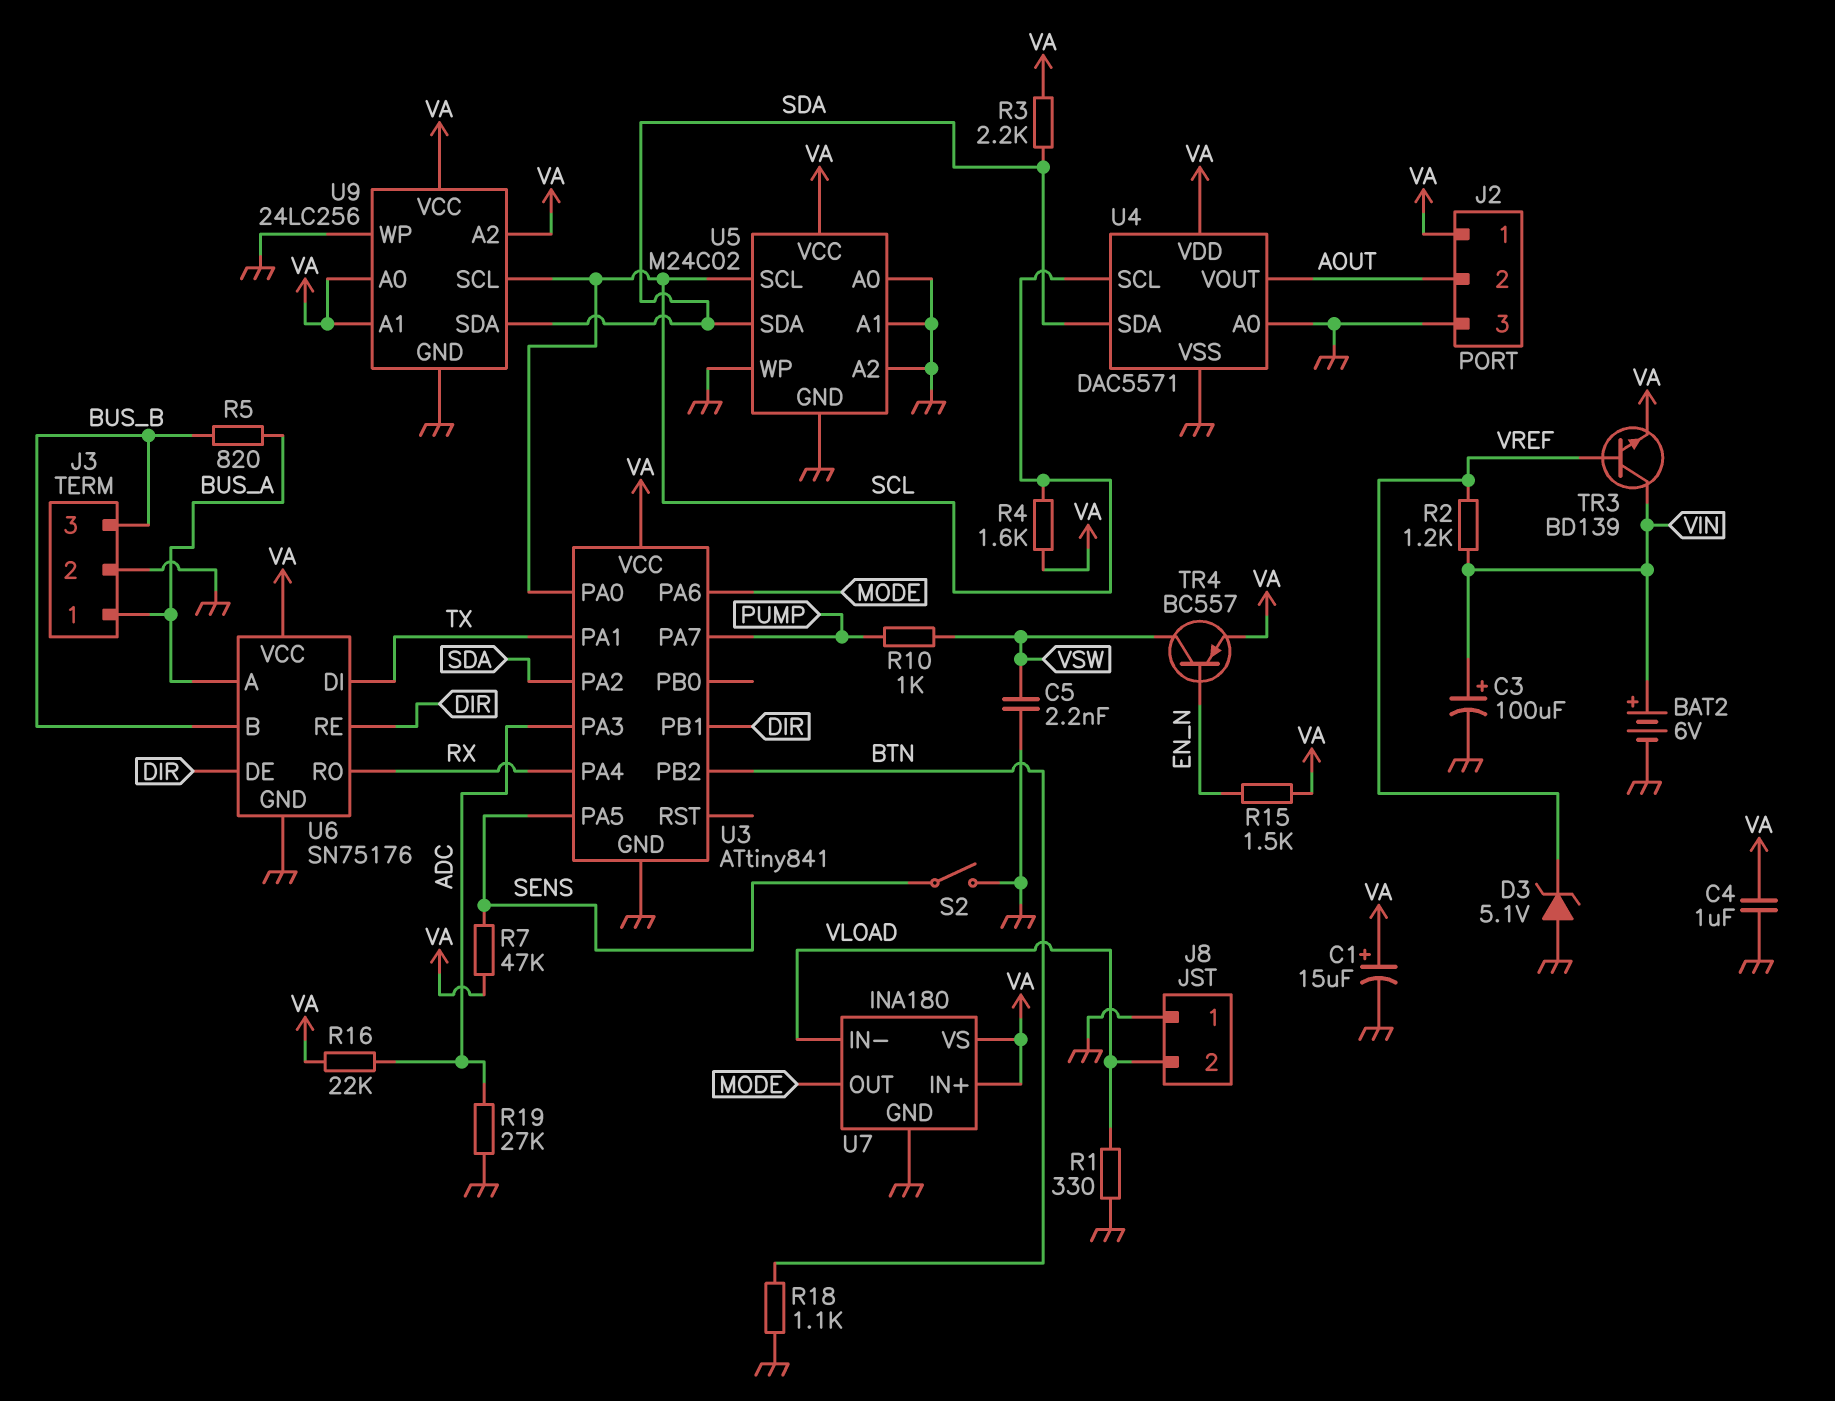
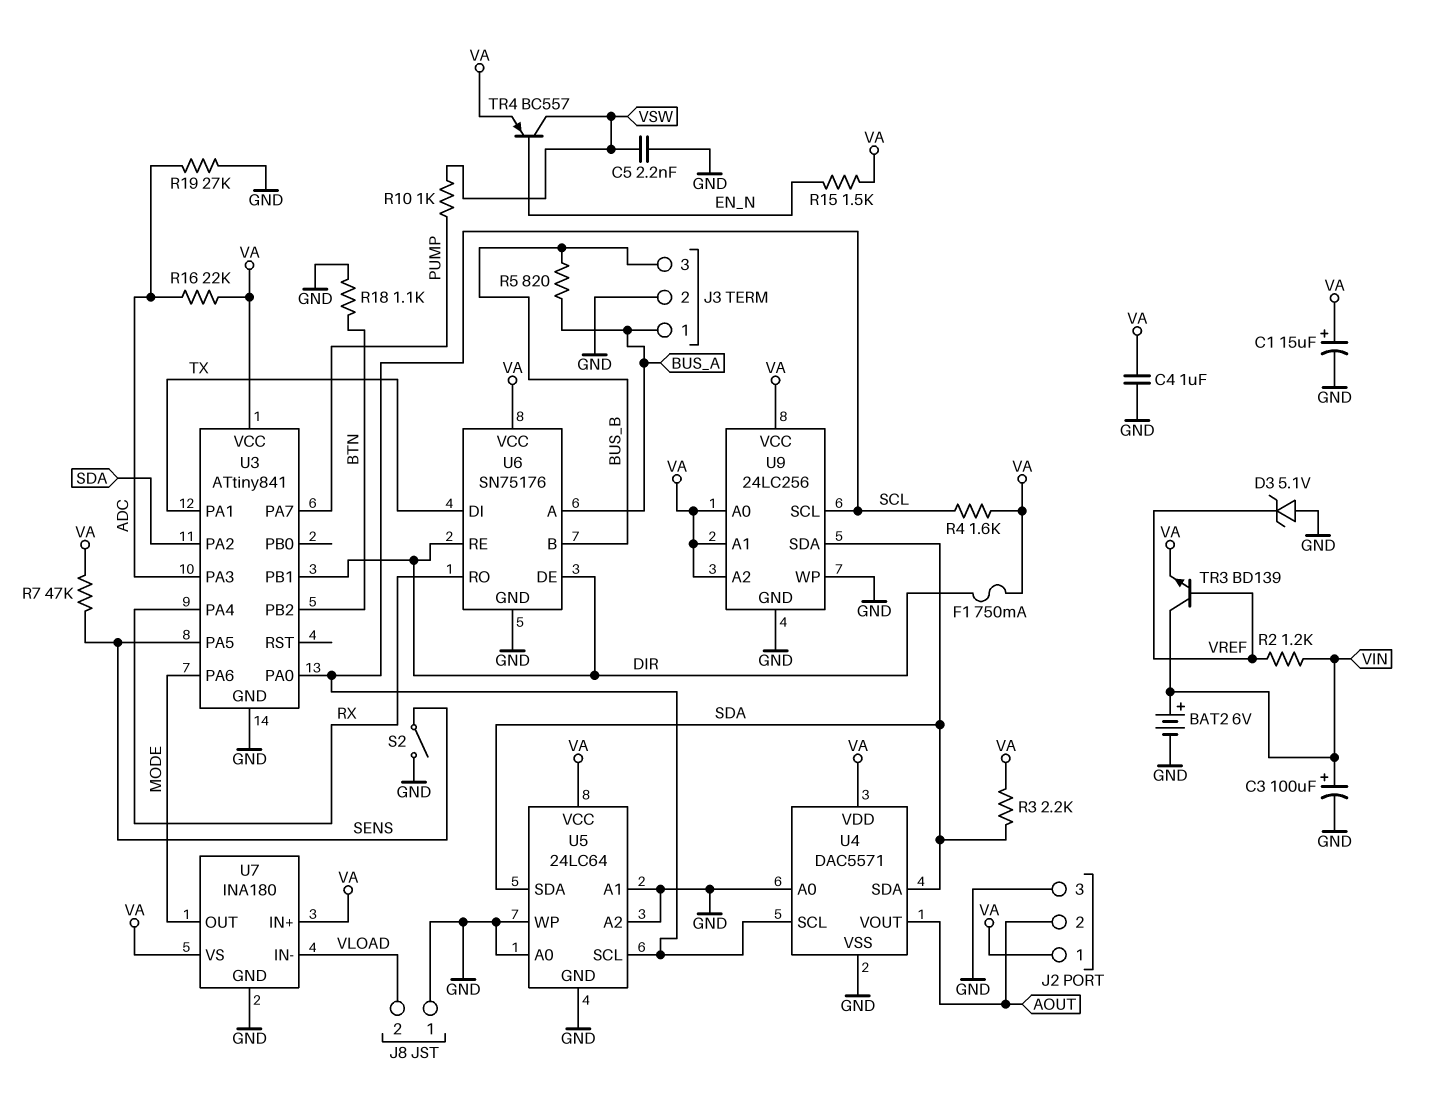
F1: none -> 750mA (DIR, VA)
R1: 330 (GND, VLOAD) -> none
U5: M24C02 -> 24LC64

